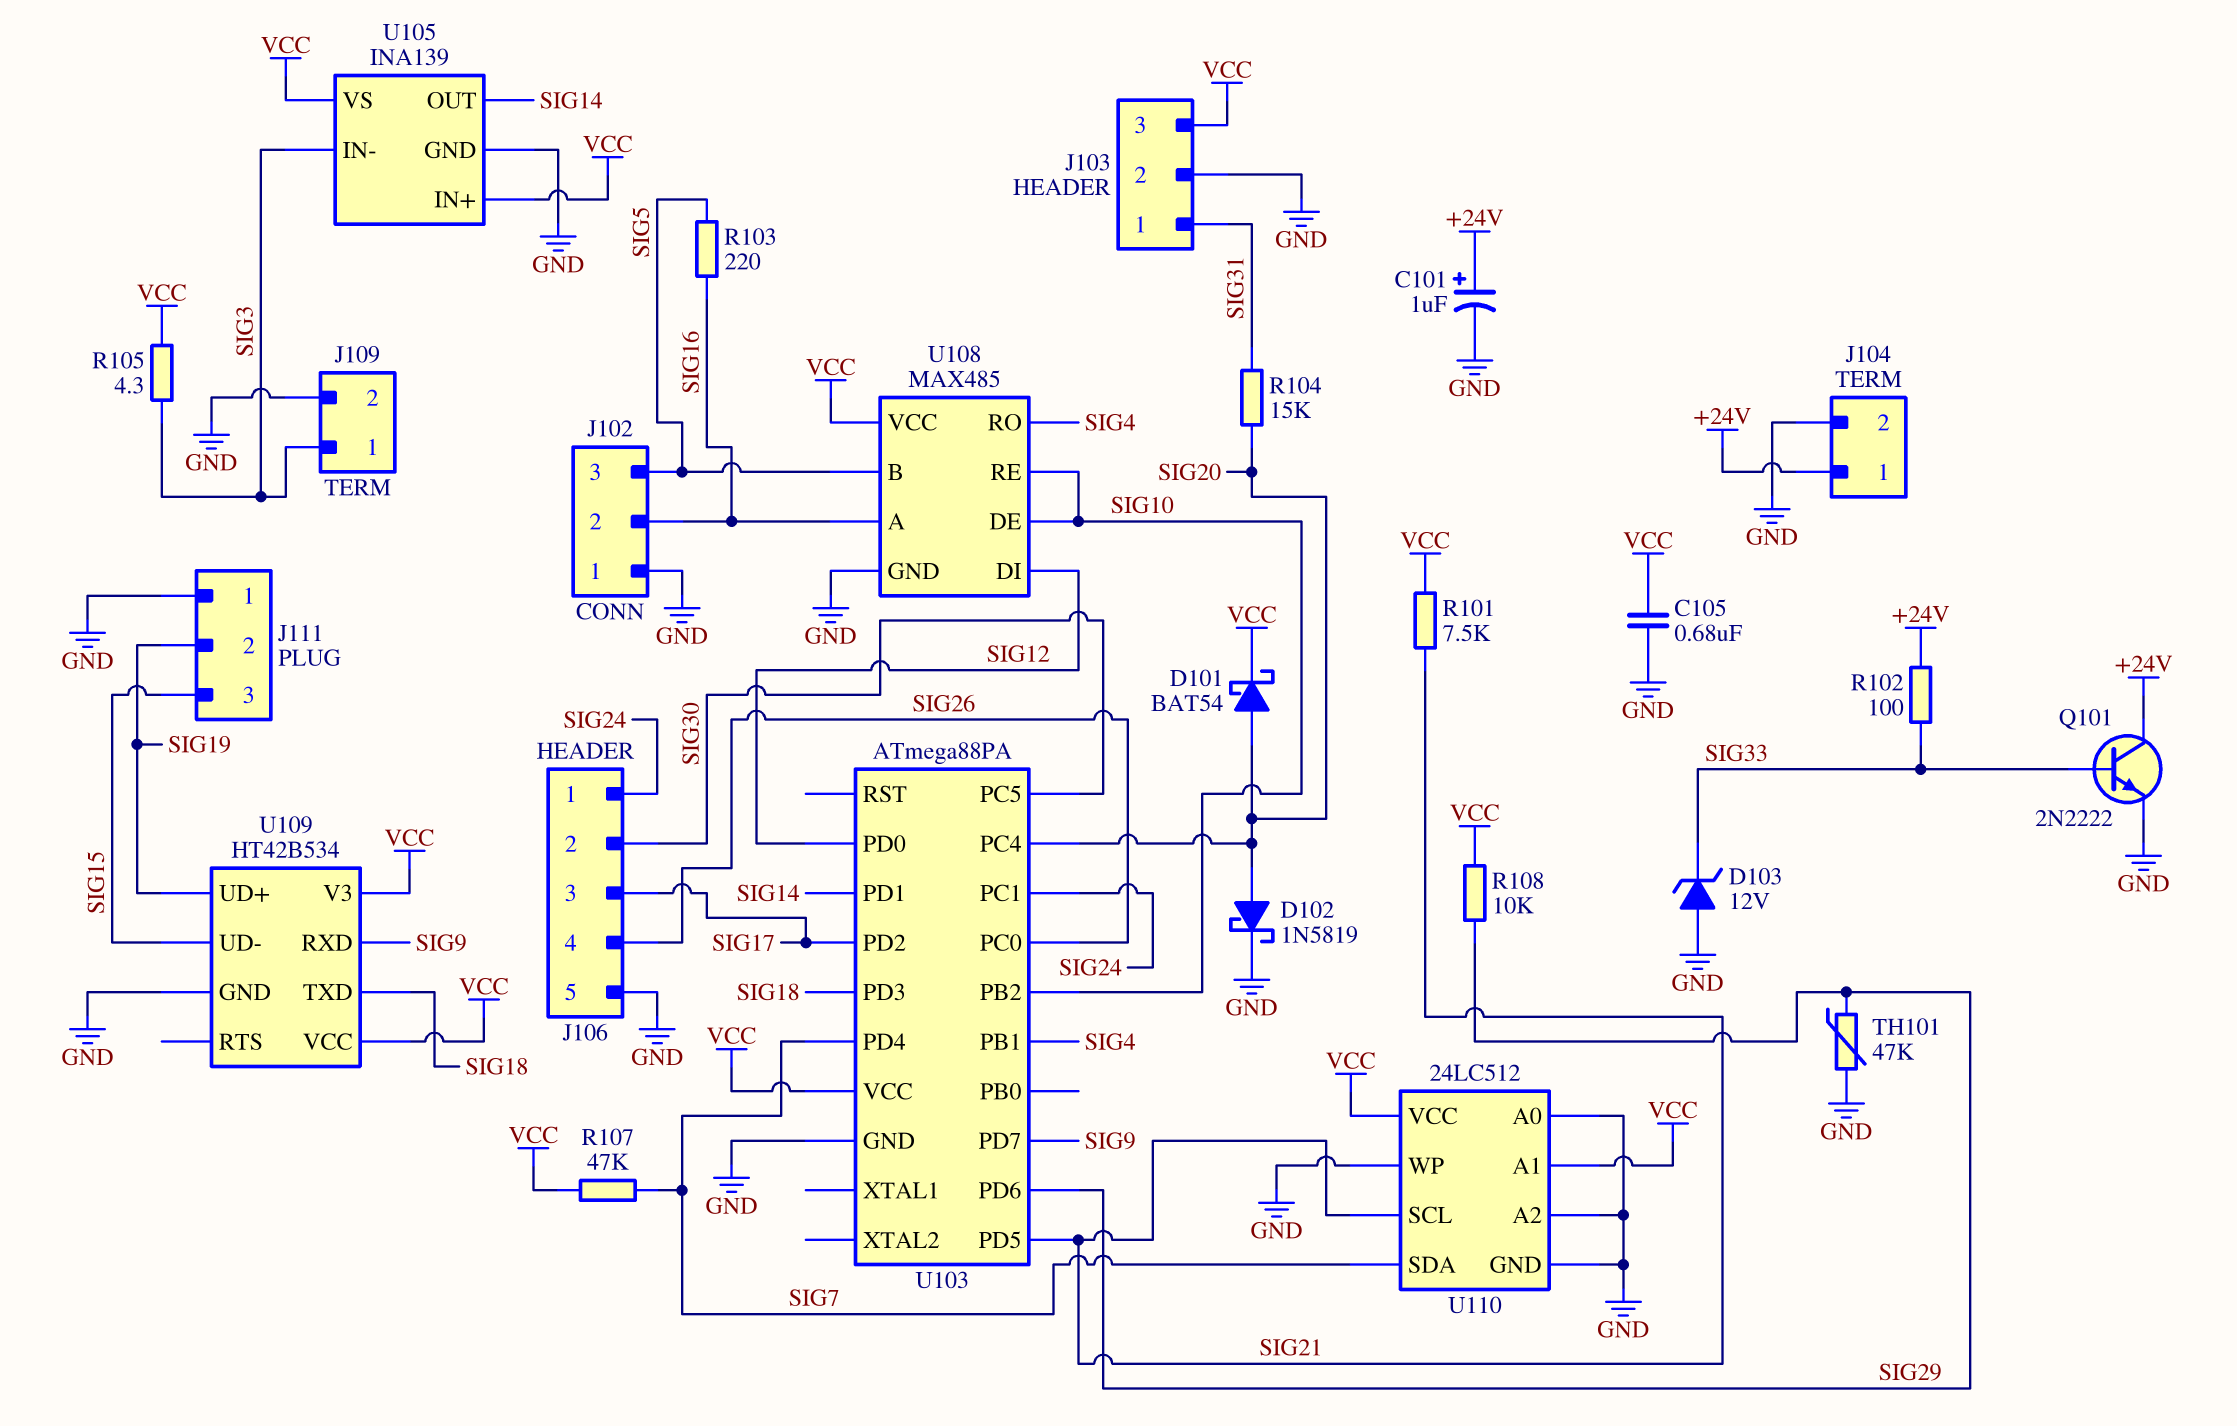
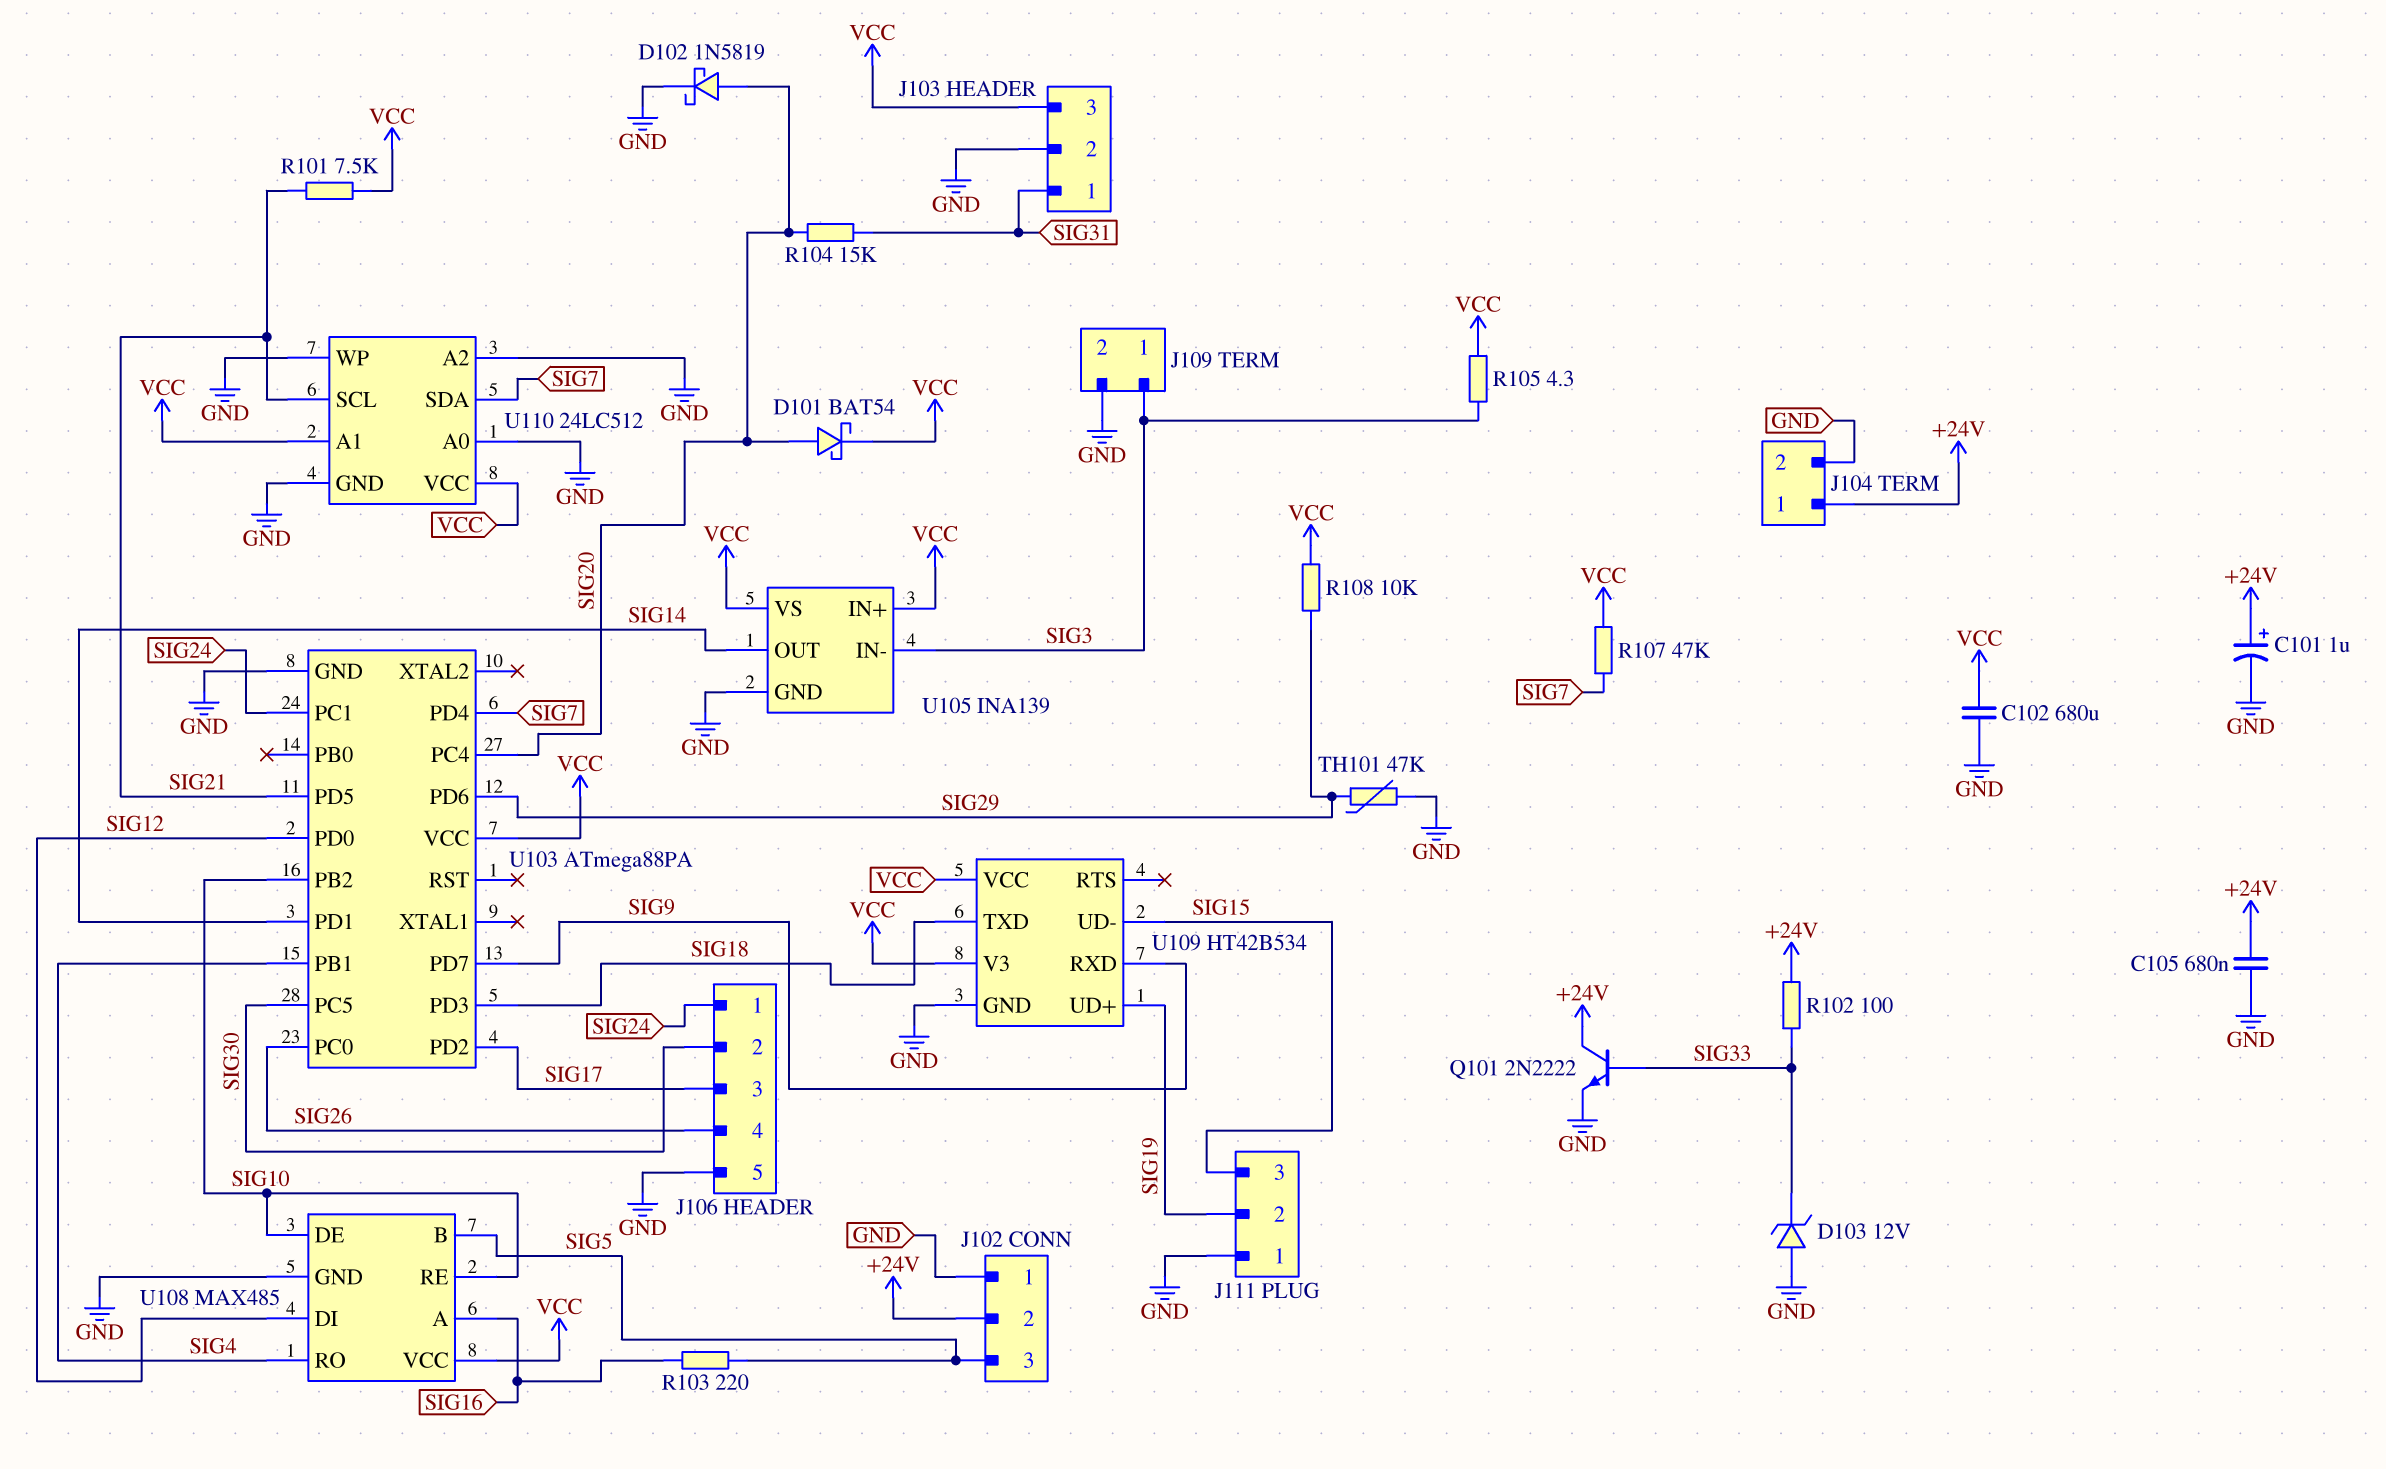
C102: none -> 680uF (GND, VCC)
C105: 680nF (GND, VCC) -> 680nF (+24V, GND)
J102 pin 2: SIG16 -> +24V

